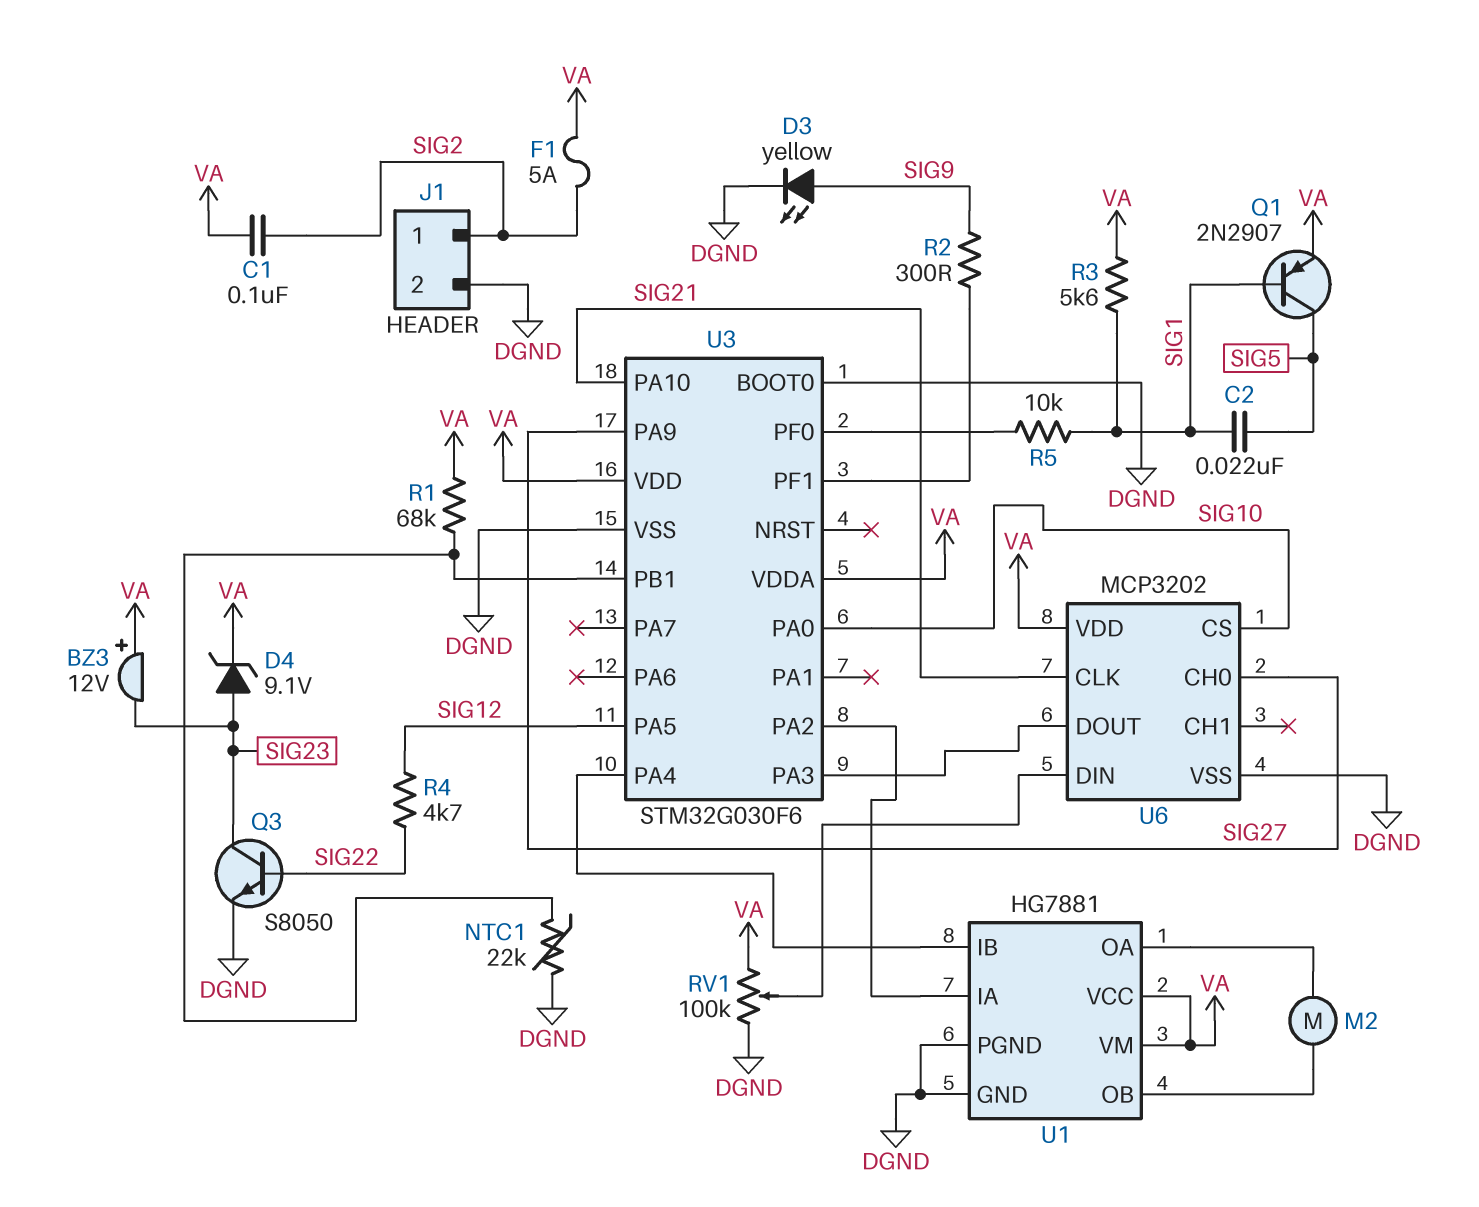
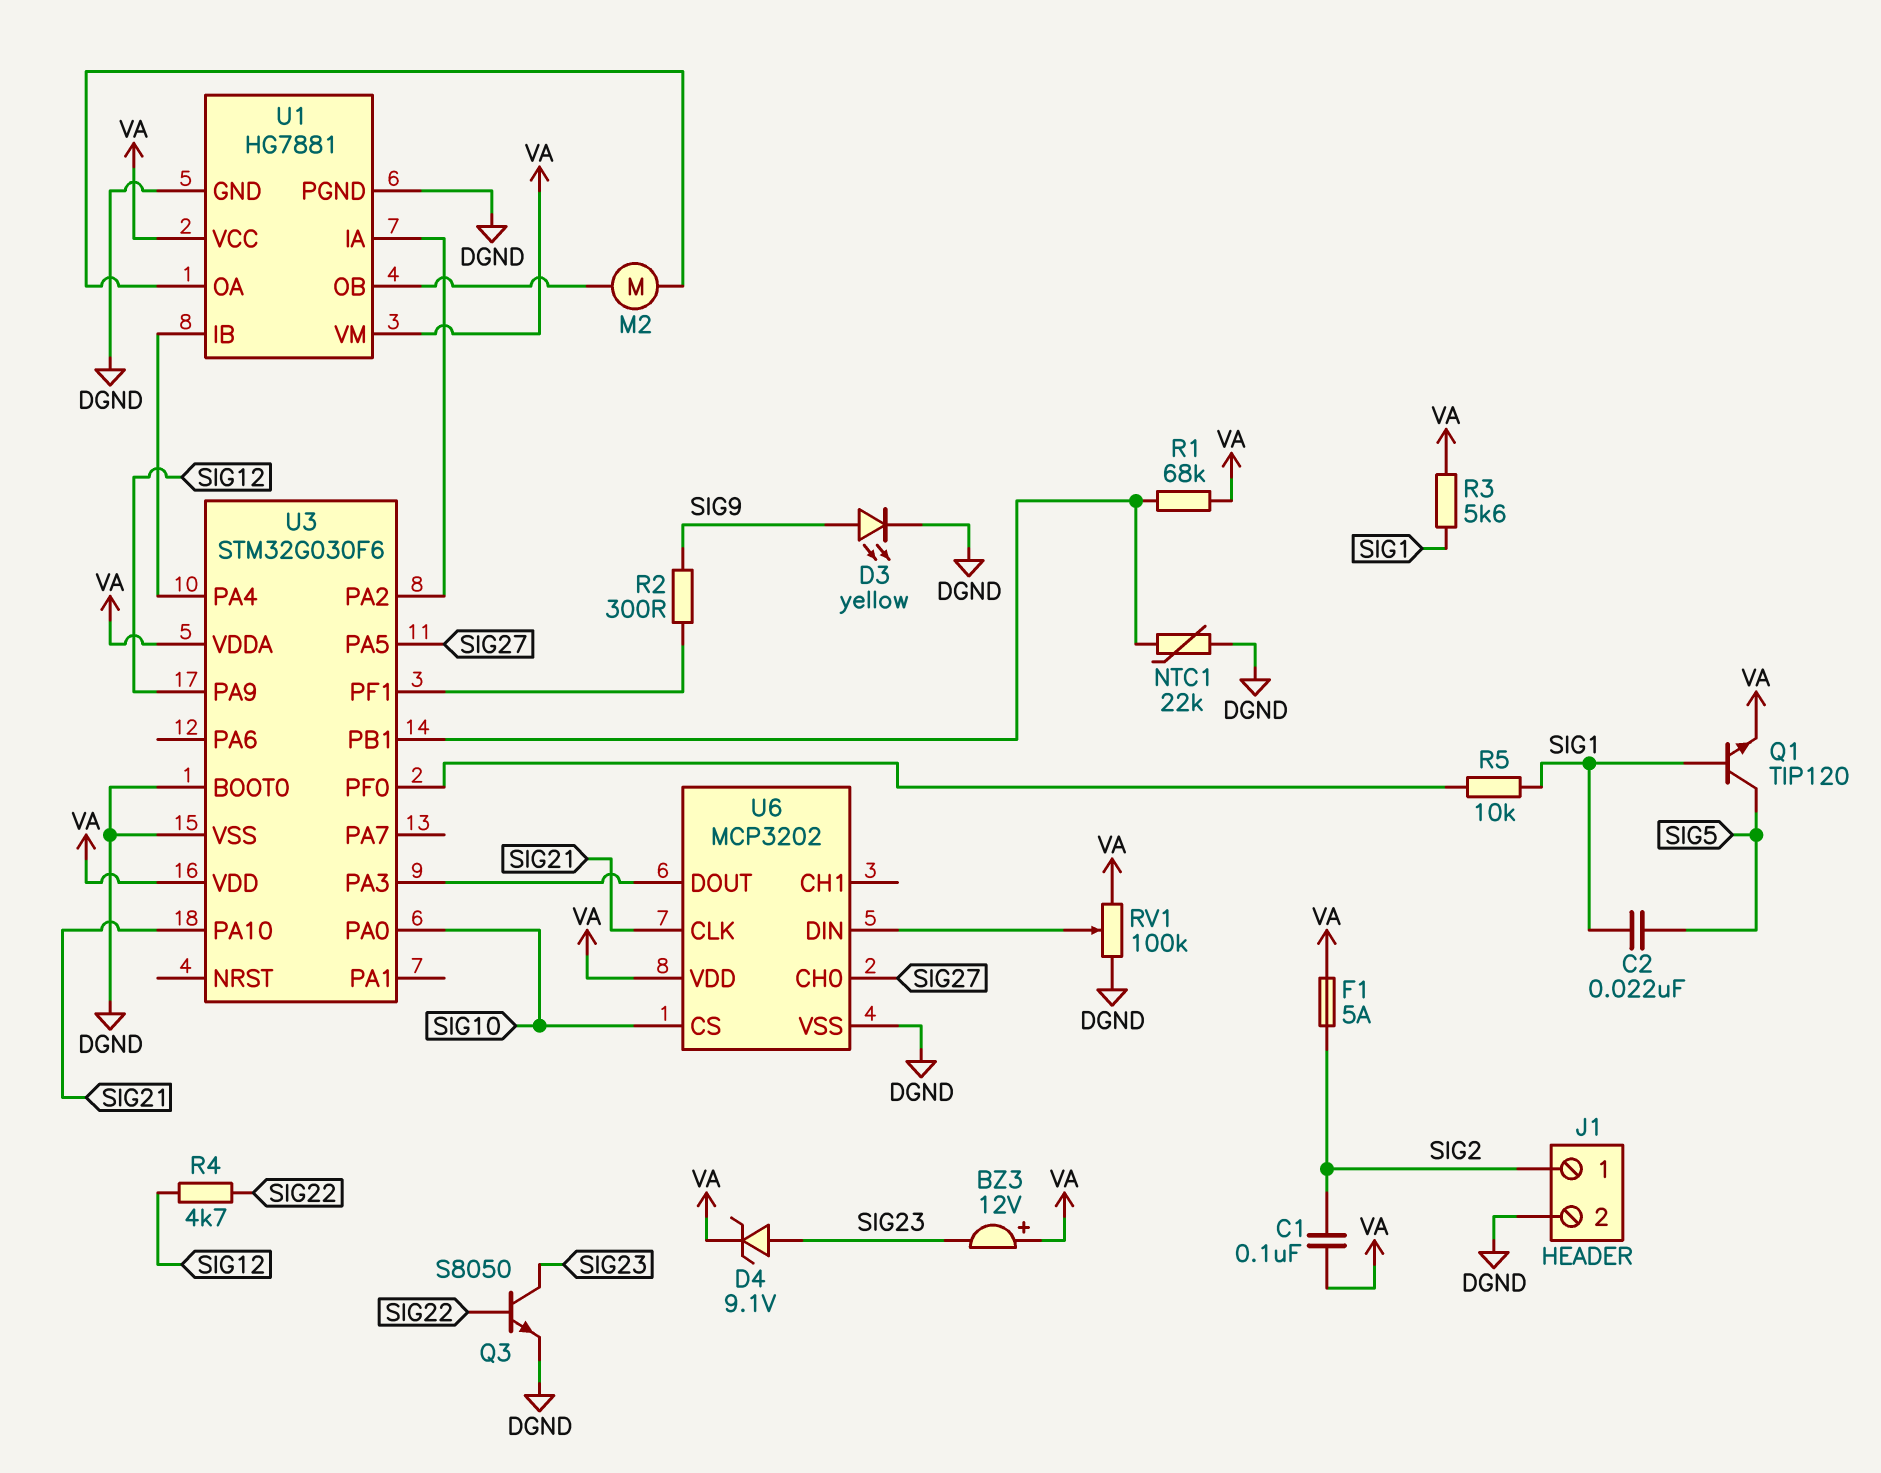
Q1: PNP 2N2907 (B SIG1, C SIG5, E VA) -> NPN TIP120 (B SIG1, C SIG5, E VA)
U3 pin PA5: SIG12 -> SIG27
U3 pin PA9: SIG27 -> SIG12

